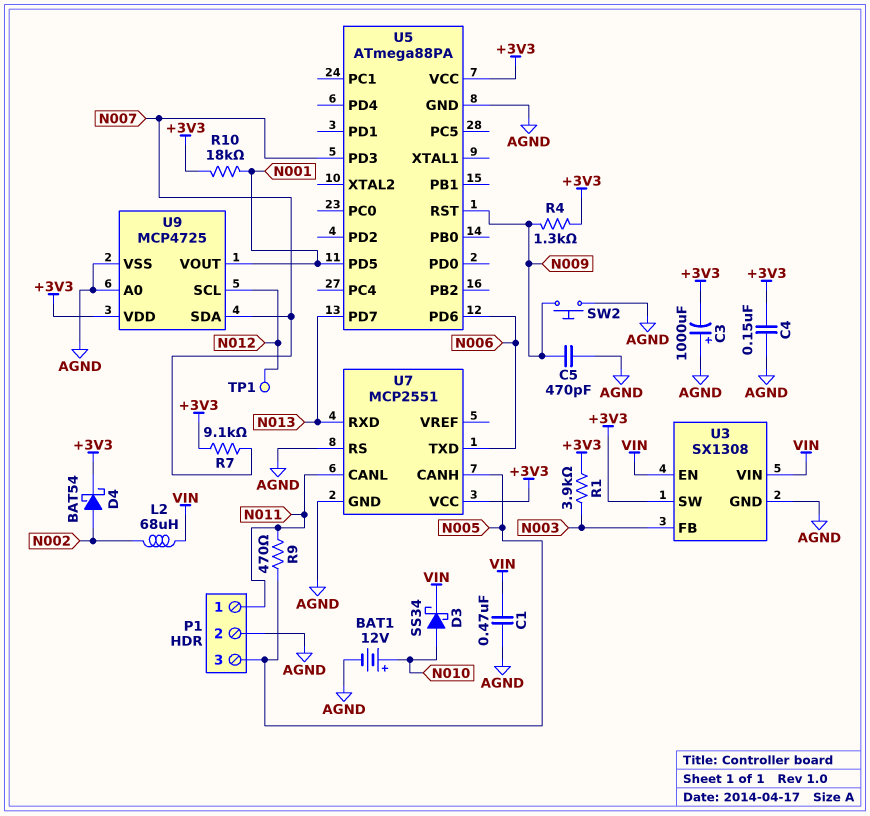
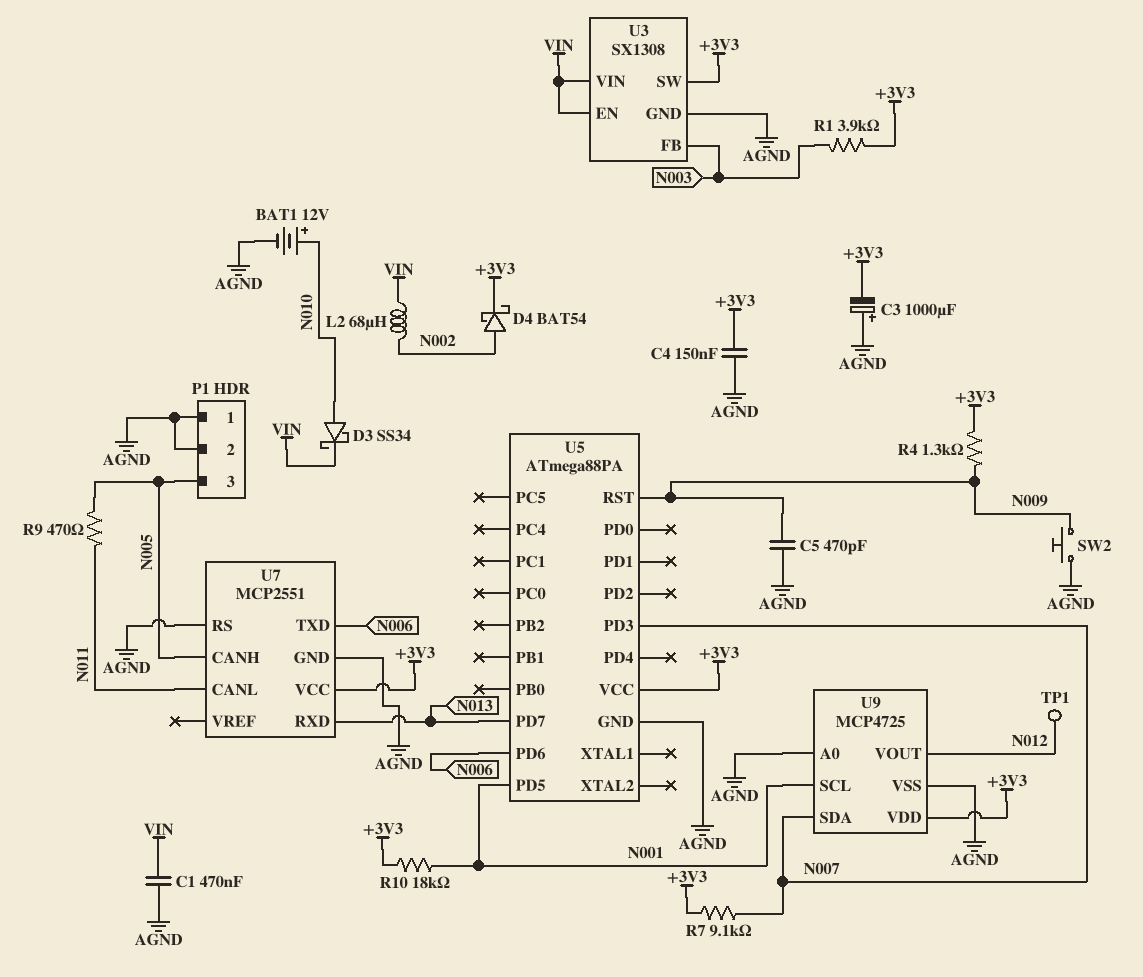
P1 pin 1: N011 -> AGND
U9 pin SCL: N012 -> N001
U9 pin VOUT: N001 -> N012

